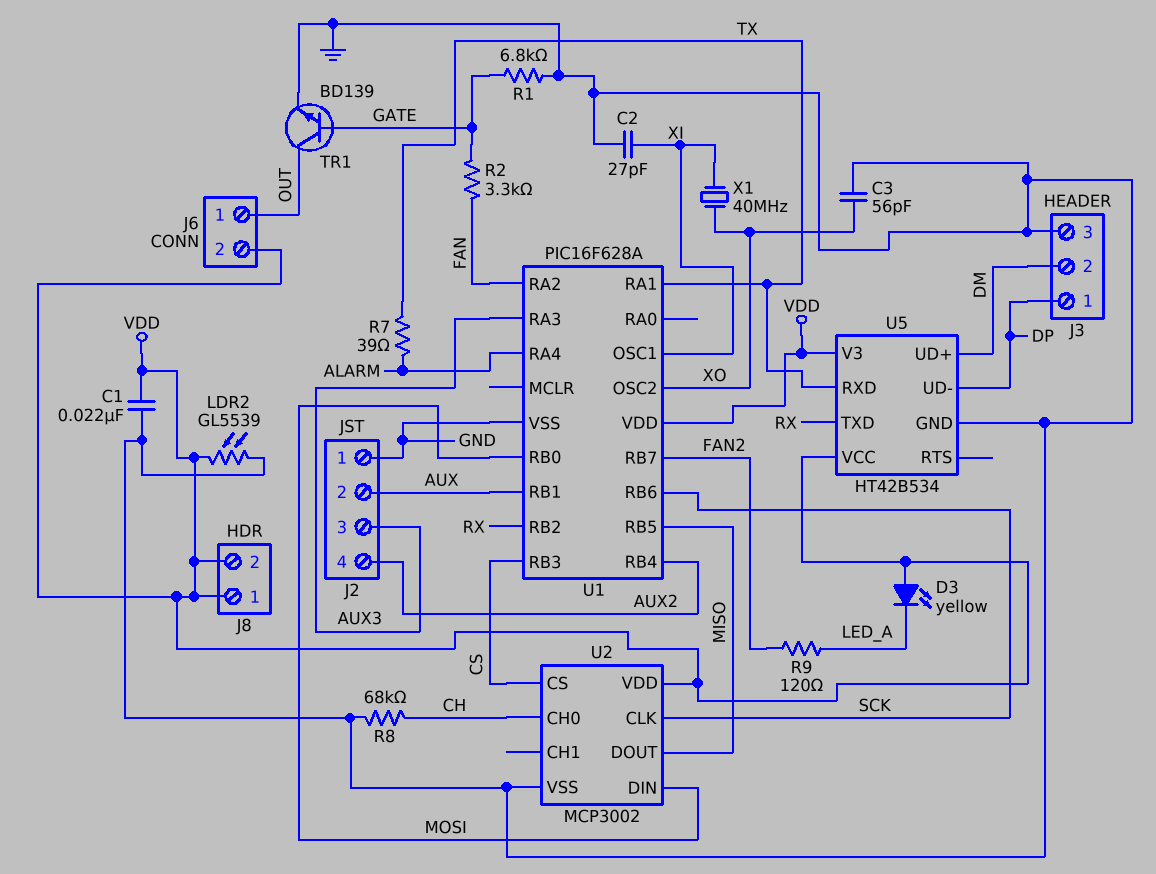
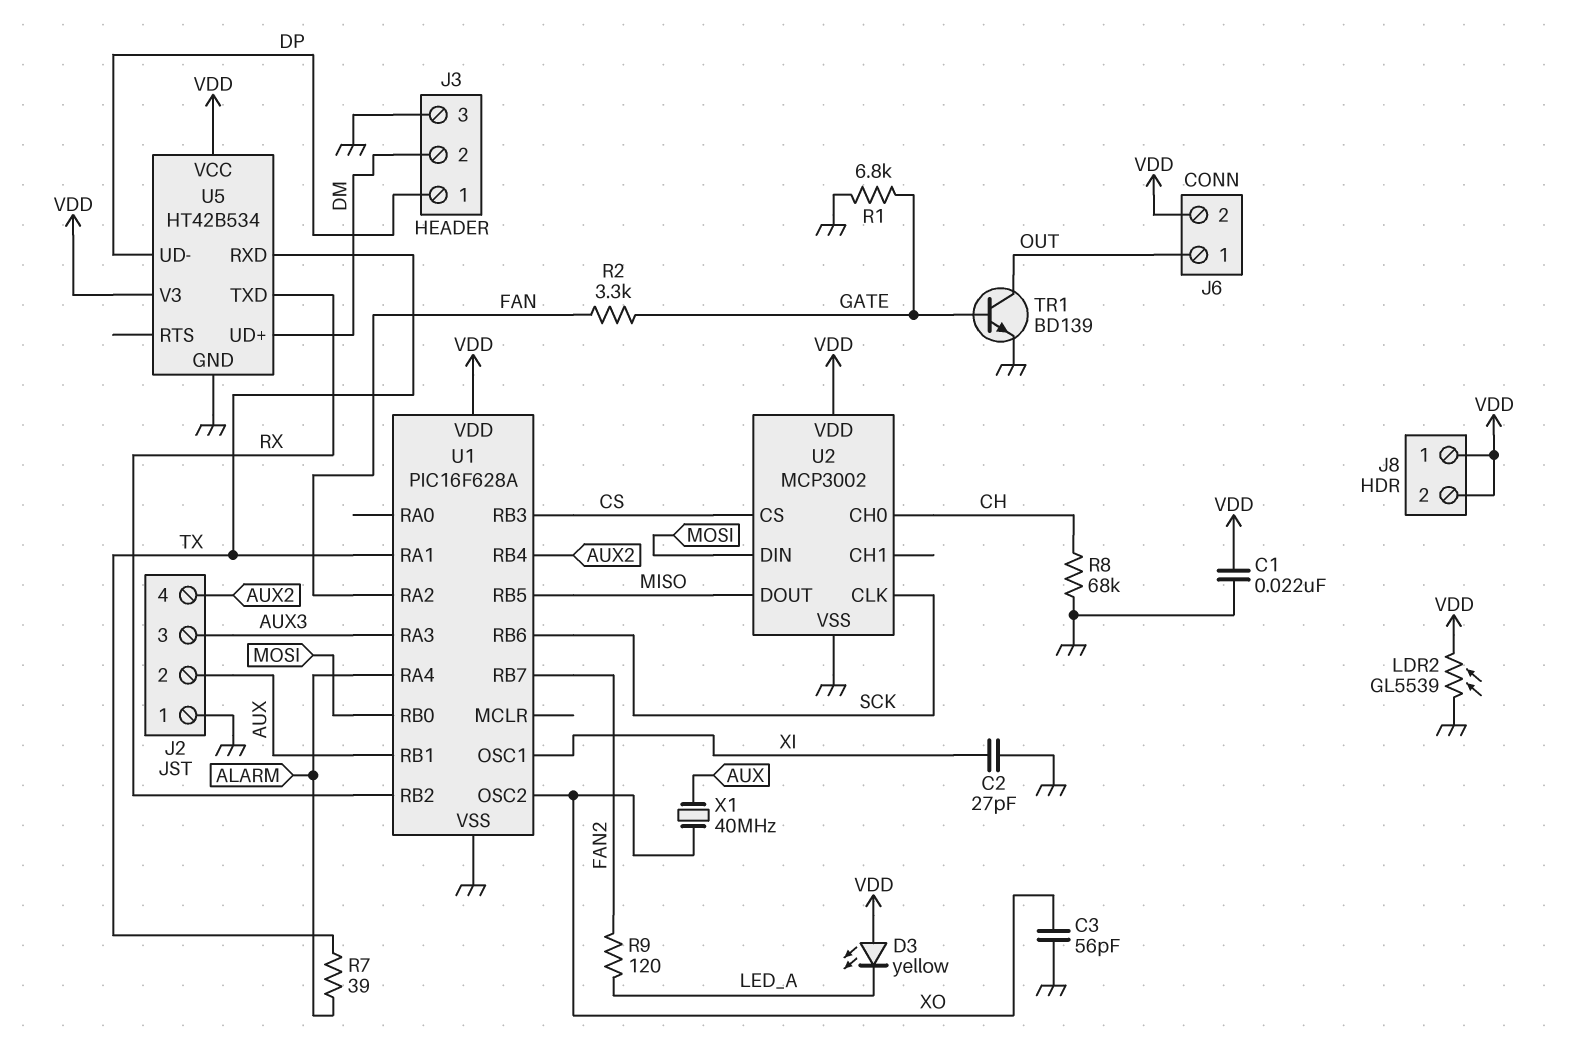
X1: 40MHz (XI, XO) -> 40MHz (AUX, XO)

